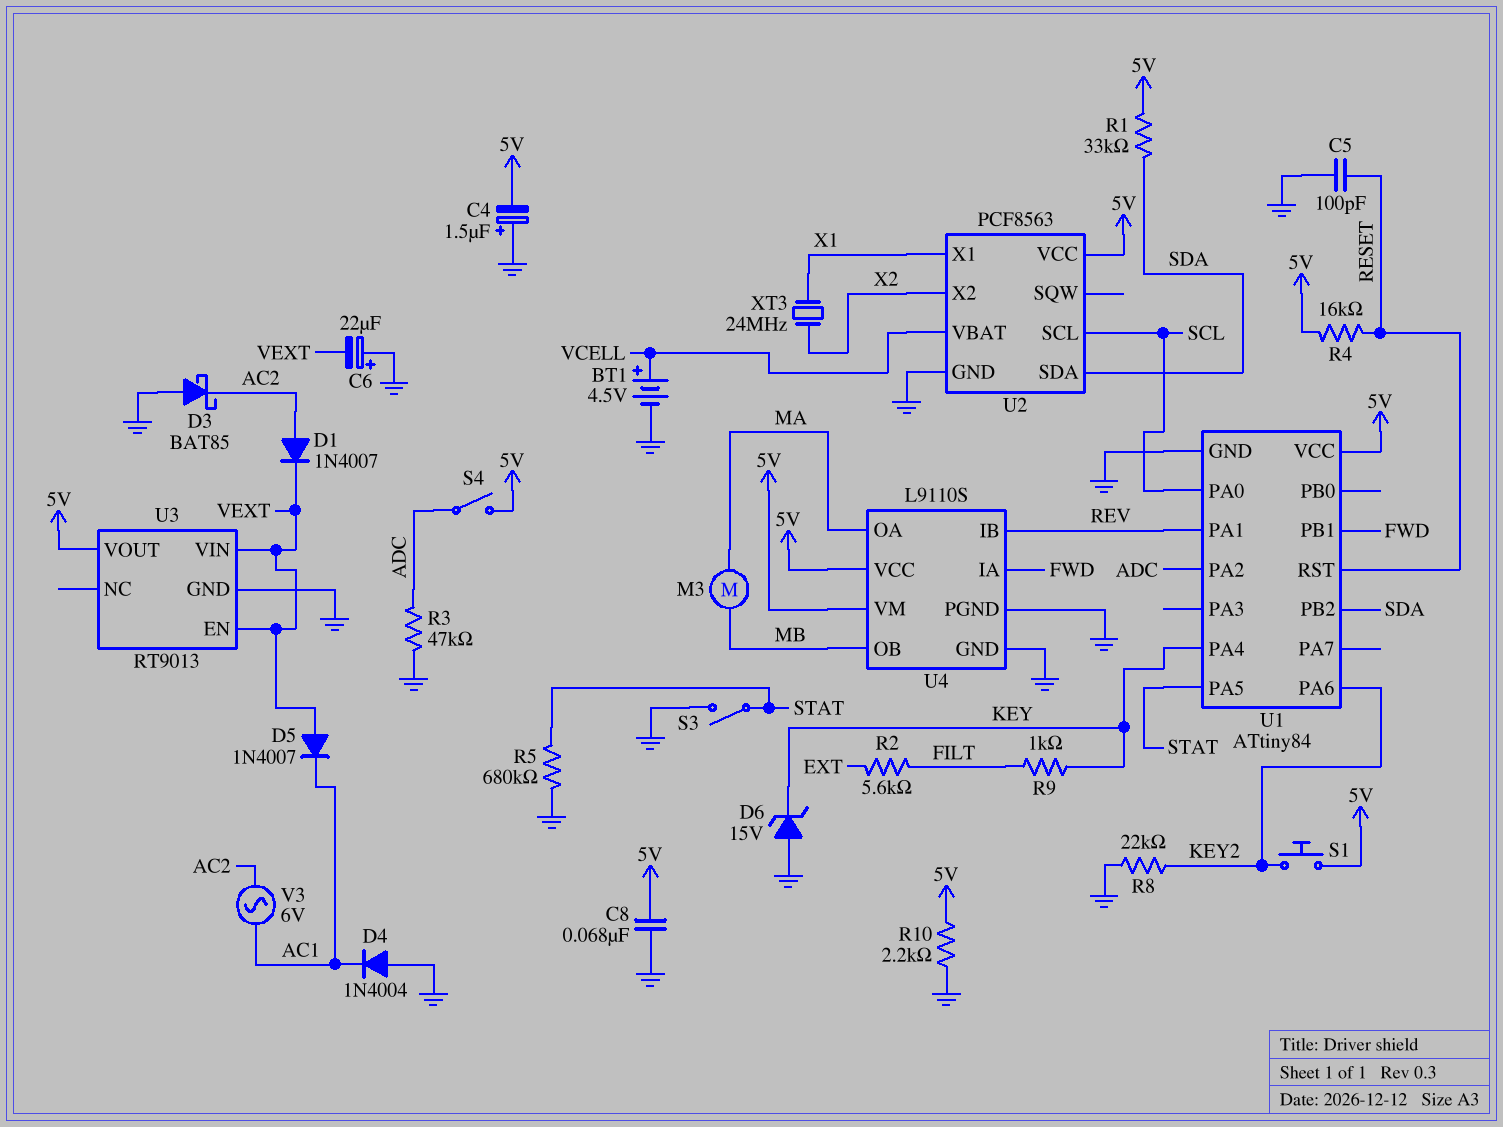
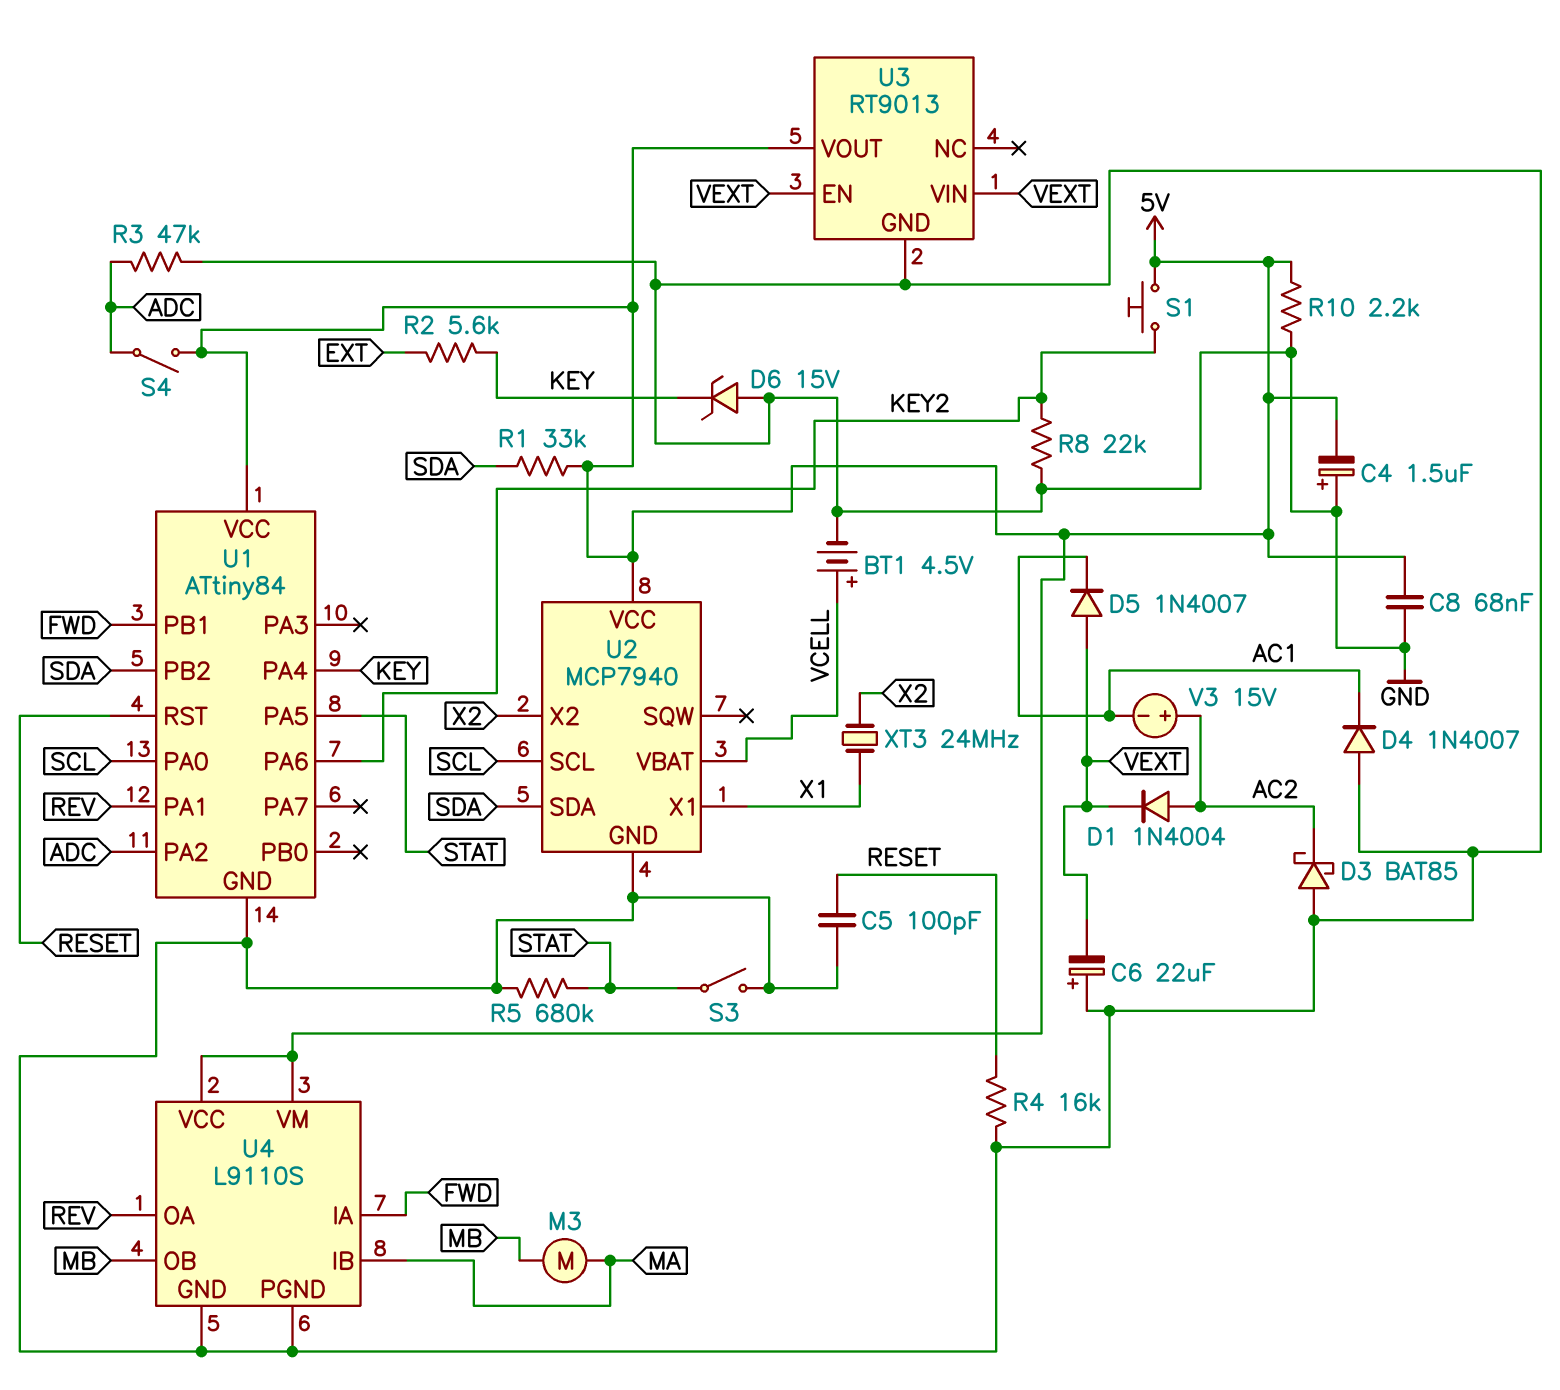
D1: diode 1N4007 (A AC2, K VEXT) -> diode 1N4004 (A AC2, K VEXT)
D4: diode 1N4004 (A GND, K AC1) -> diode 1N4007 (A GND, K AC1)
R2: 5.6k (EXT, FILT) -> 5.6k (EXT, KEY)
R4: 16k (5V, RESET) -> 16k (GND, RESET)
R9: 1k (FILT, KEY) -> none
U2: PCF8563 -> MCP7940
U4 pin IB: REV -> MA
U4 pin OA: MA -> REV
V3: AC 6V (AC1, AC2) -> 15V (plus AC2, minus AC1)

